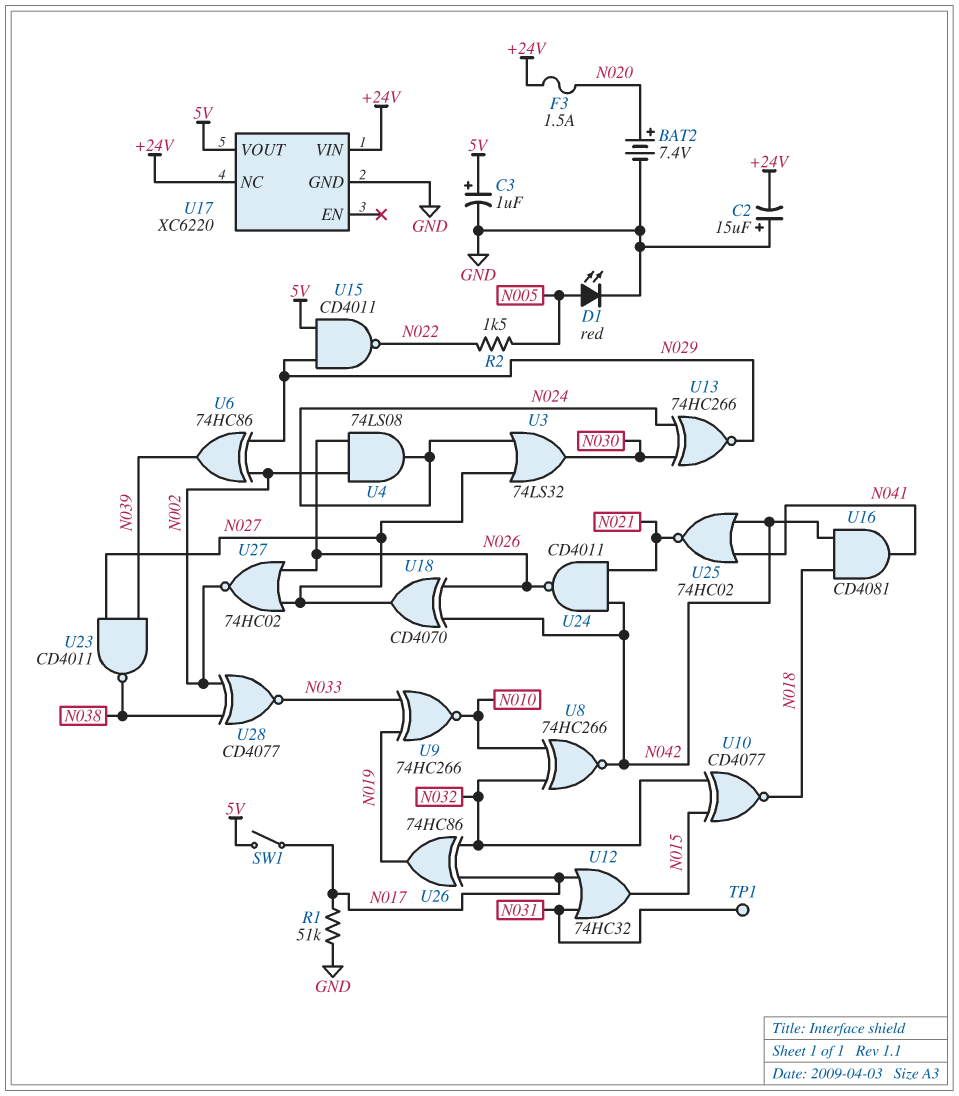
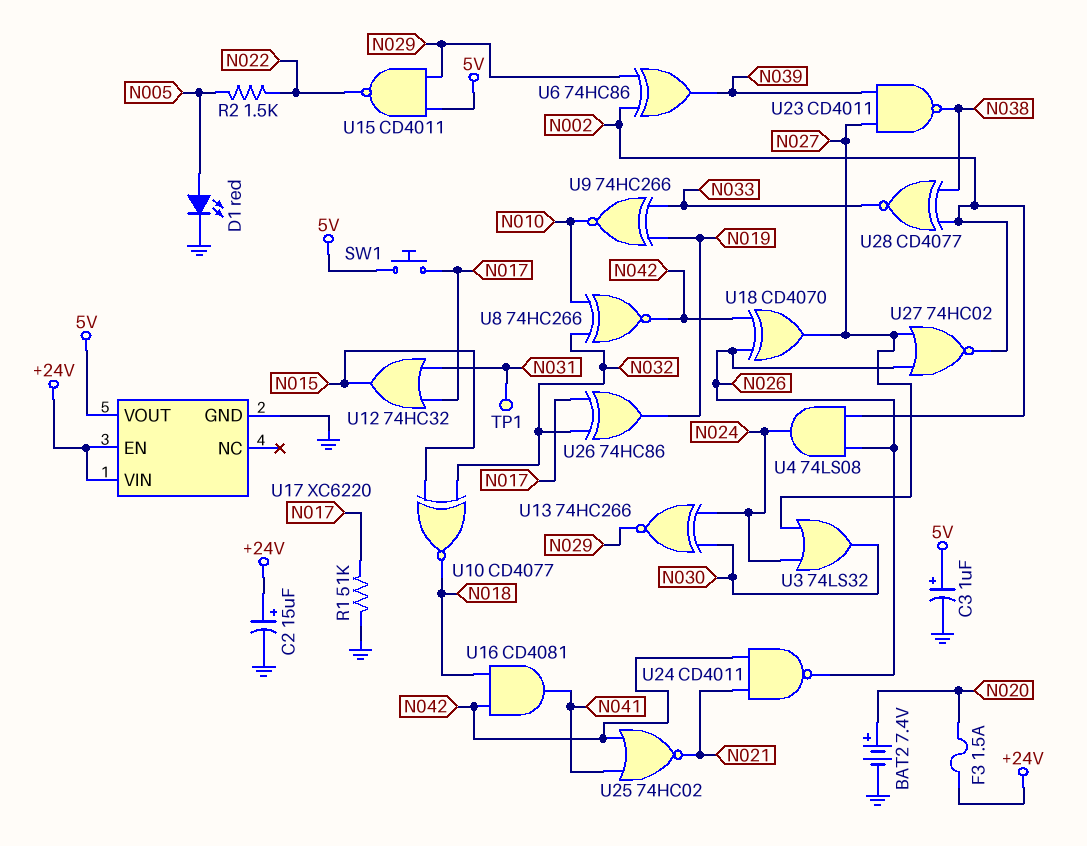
C2: 15uF (plus GND, minus +24V) -> 15uF (plus +24V, minus GND)
SW1: switch (5V, N017) -> button (5V, N017)
U17 pin EN: none -> +24V
U17 pin NC: +24V -> none

